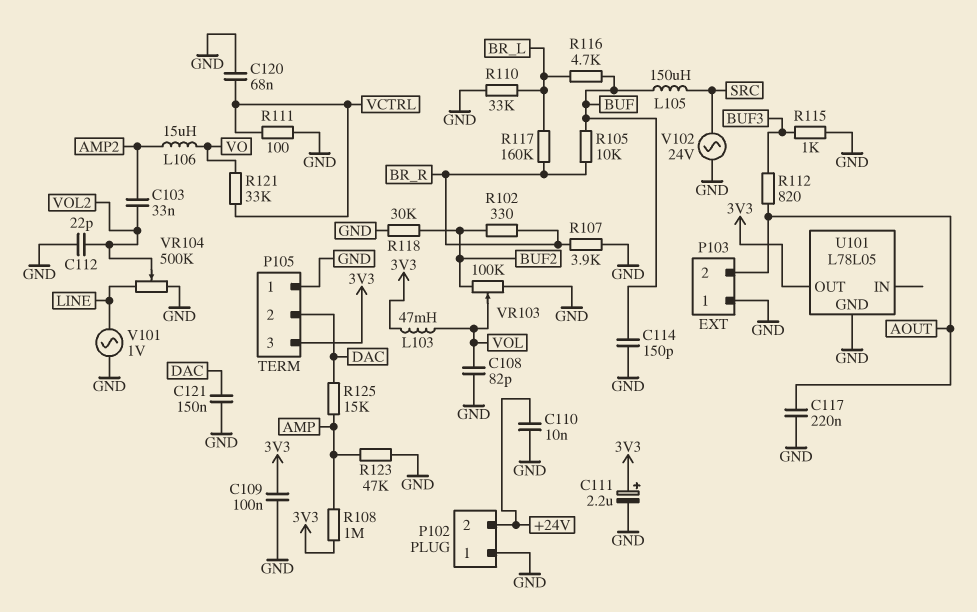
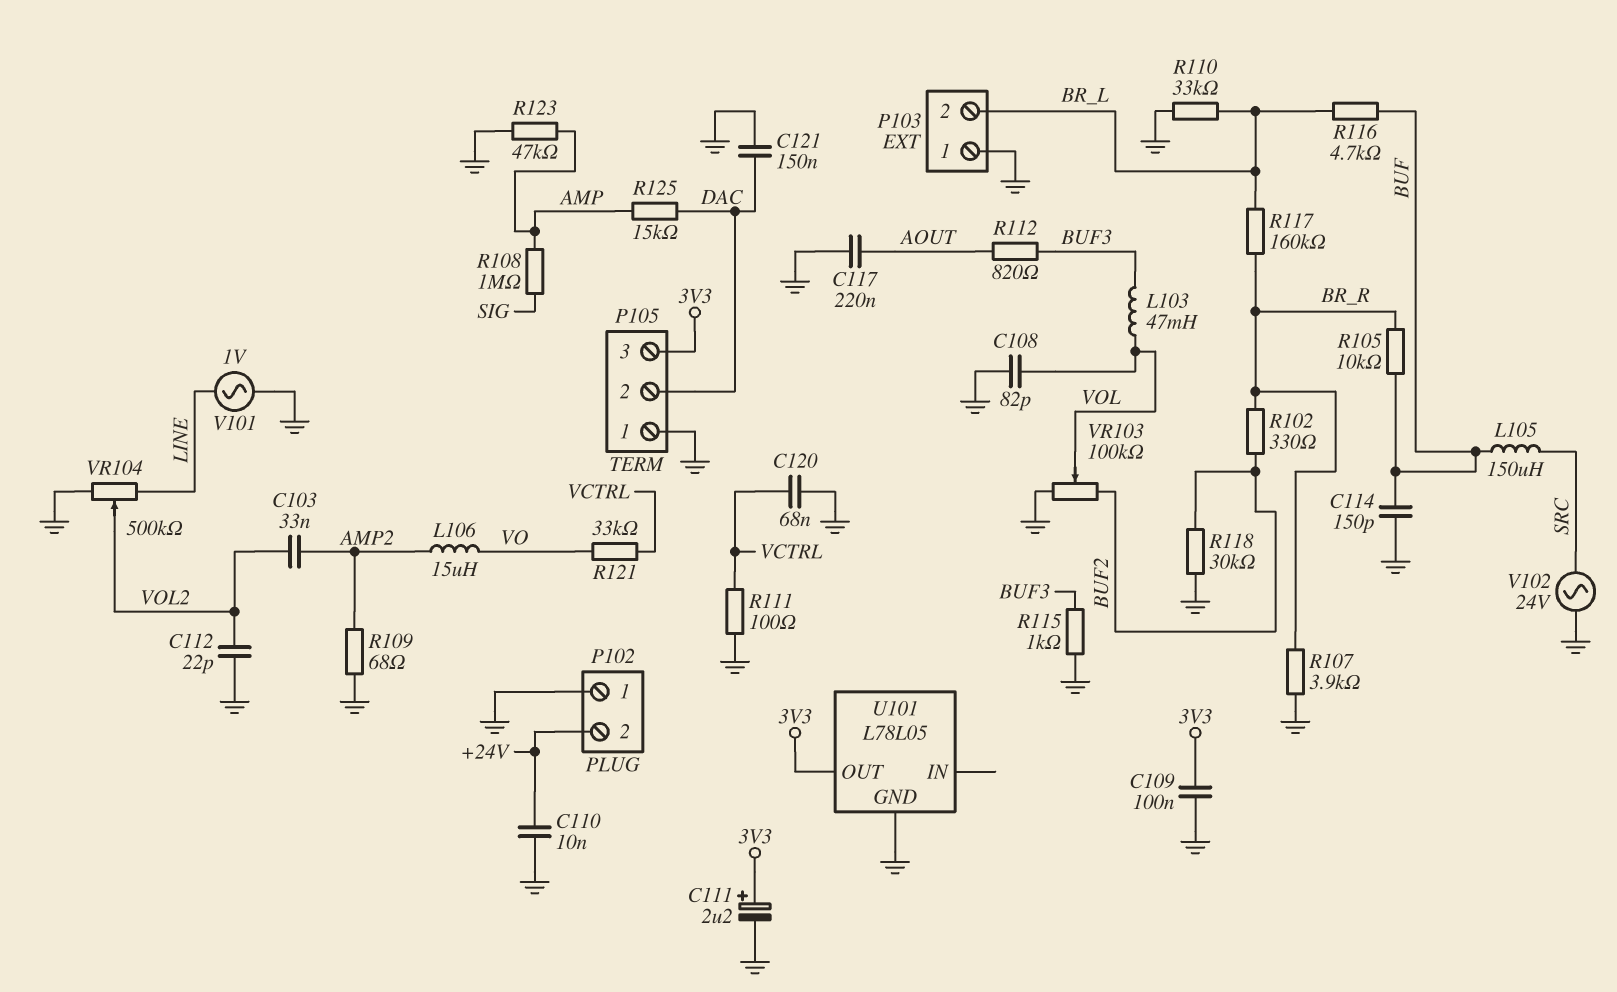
L103: 47mH (3V3, VOL) -> 47mH (BUF3, VOL)
P103 pin 2: AOUT -> BR_L
R108: 1M (3V3, AMP) -> 1M (AMP, SIG)
R109: none -> 68 (AMP2, GND)

